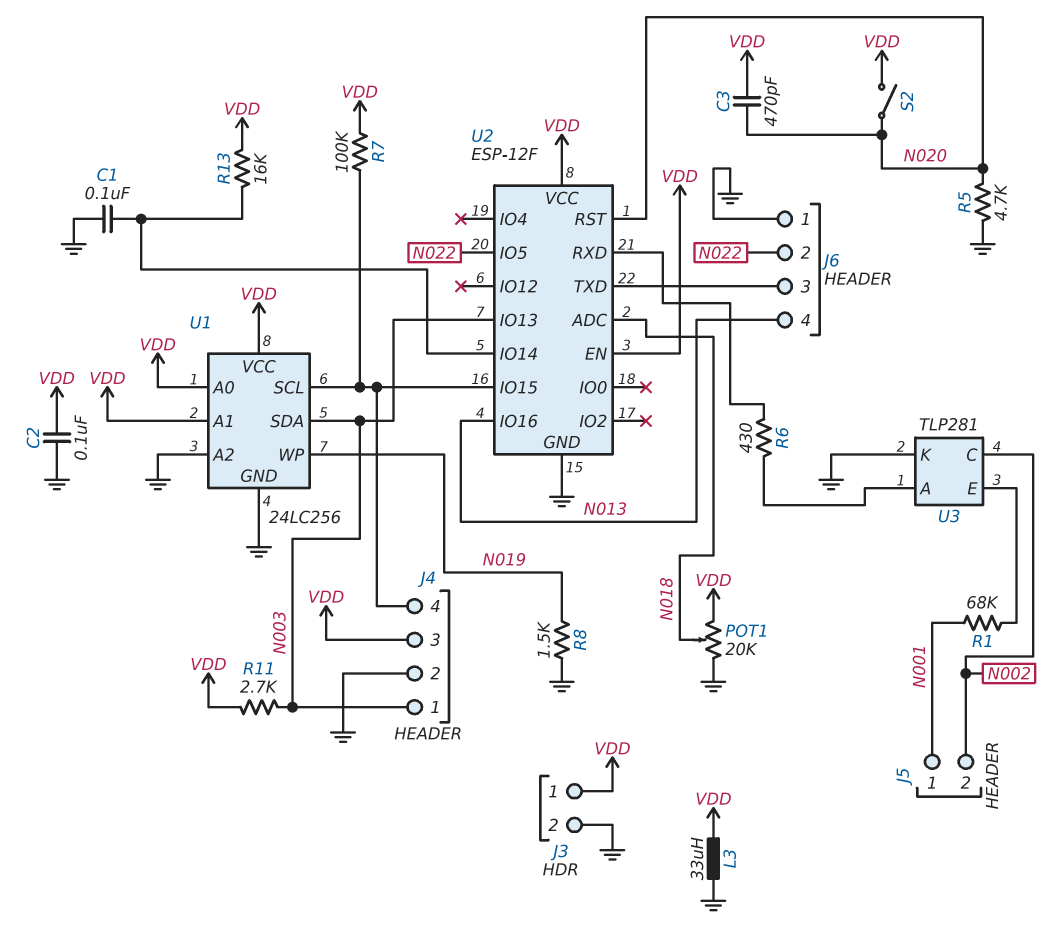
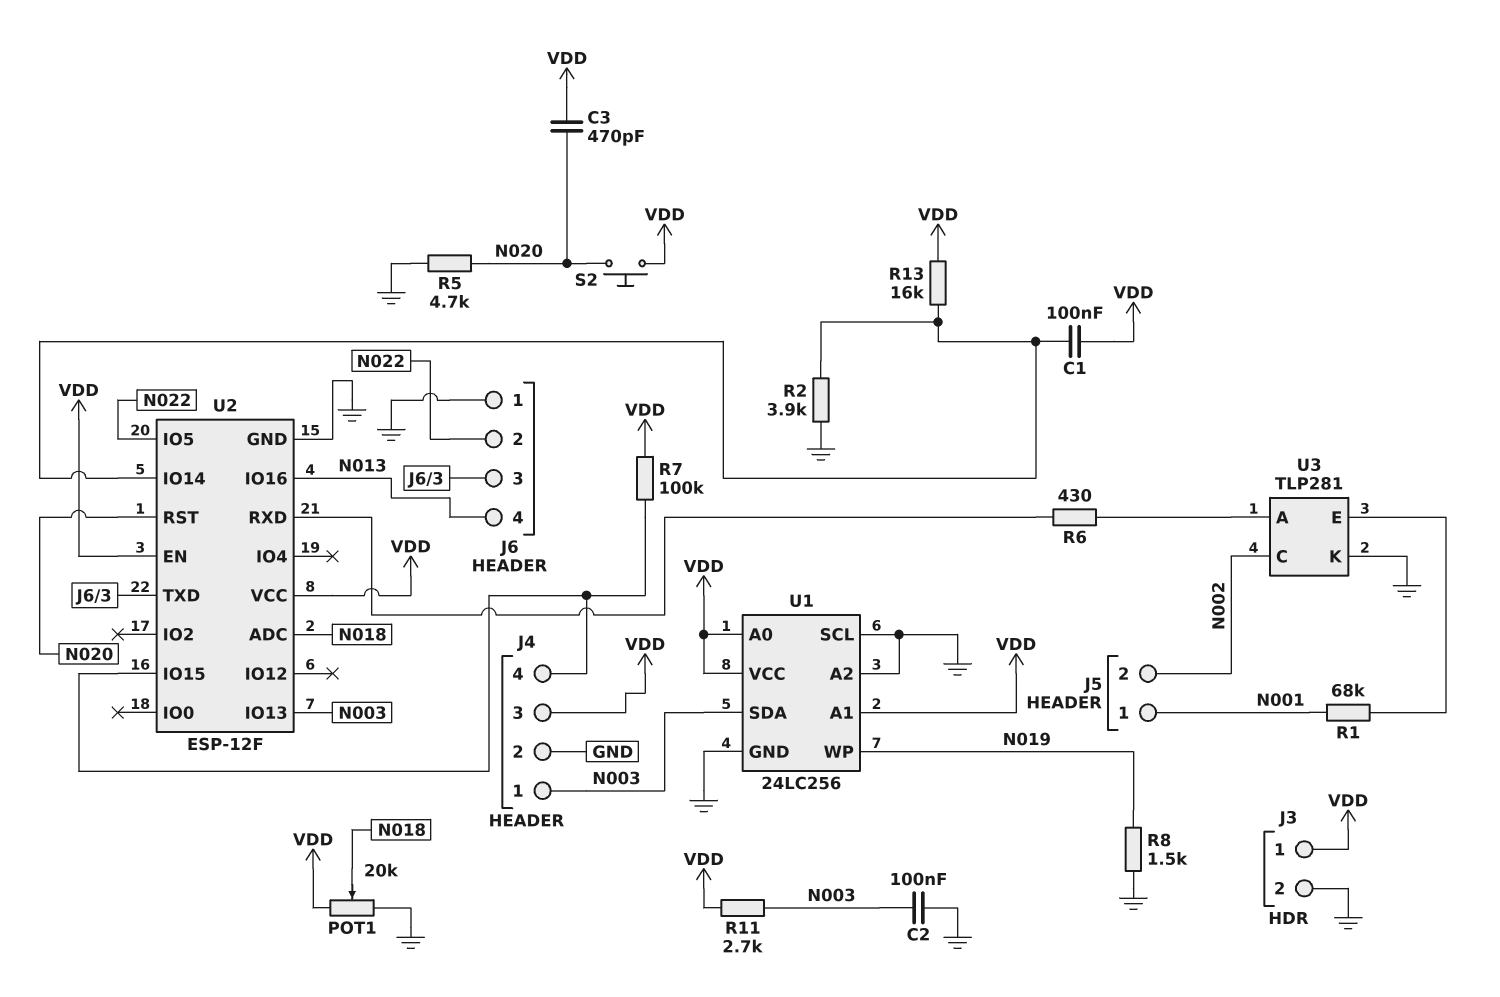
C1: 100nF (GND, U2/IO14) -> 100nF (U2/IO14, VDD)
C2: 100nF (GND, VDD) -> 100nF (GND, N003)
L3: 33uH (GND, VDD) -> none
R2: none -> 3.9k (GND, U2/IO14)
S2: switch (N020, VDD) -> button (N020, VDD)
U1 pin SCL: J4/4 -> GND

